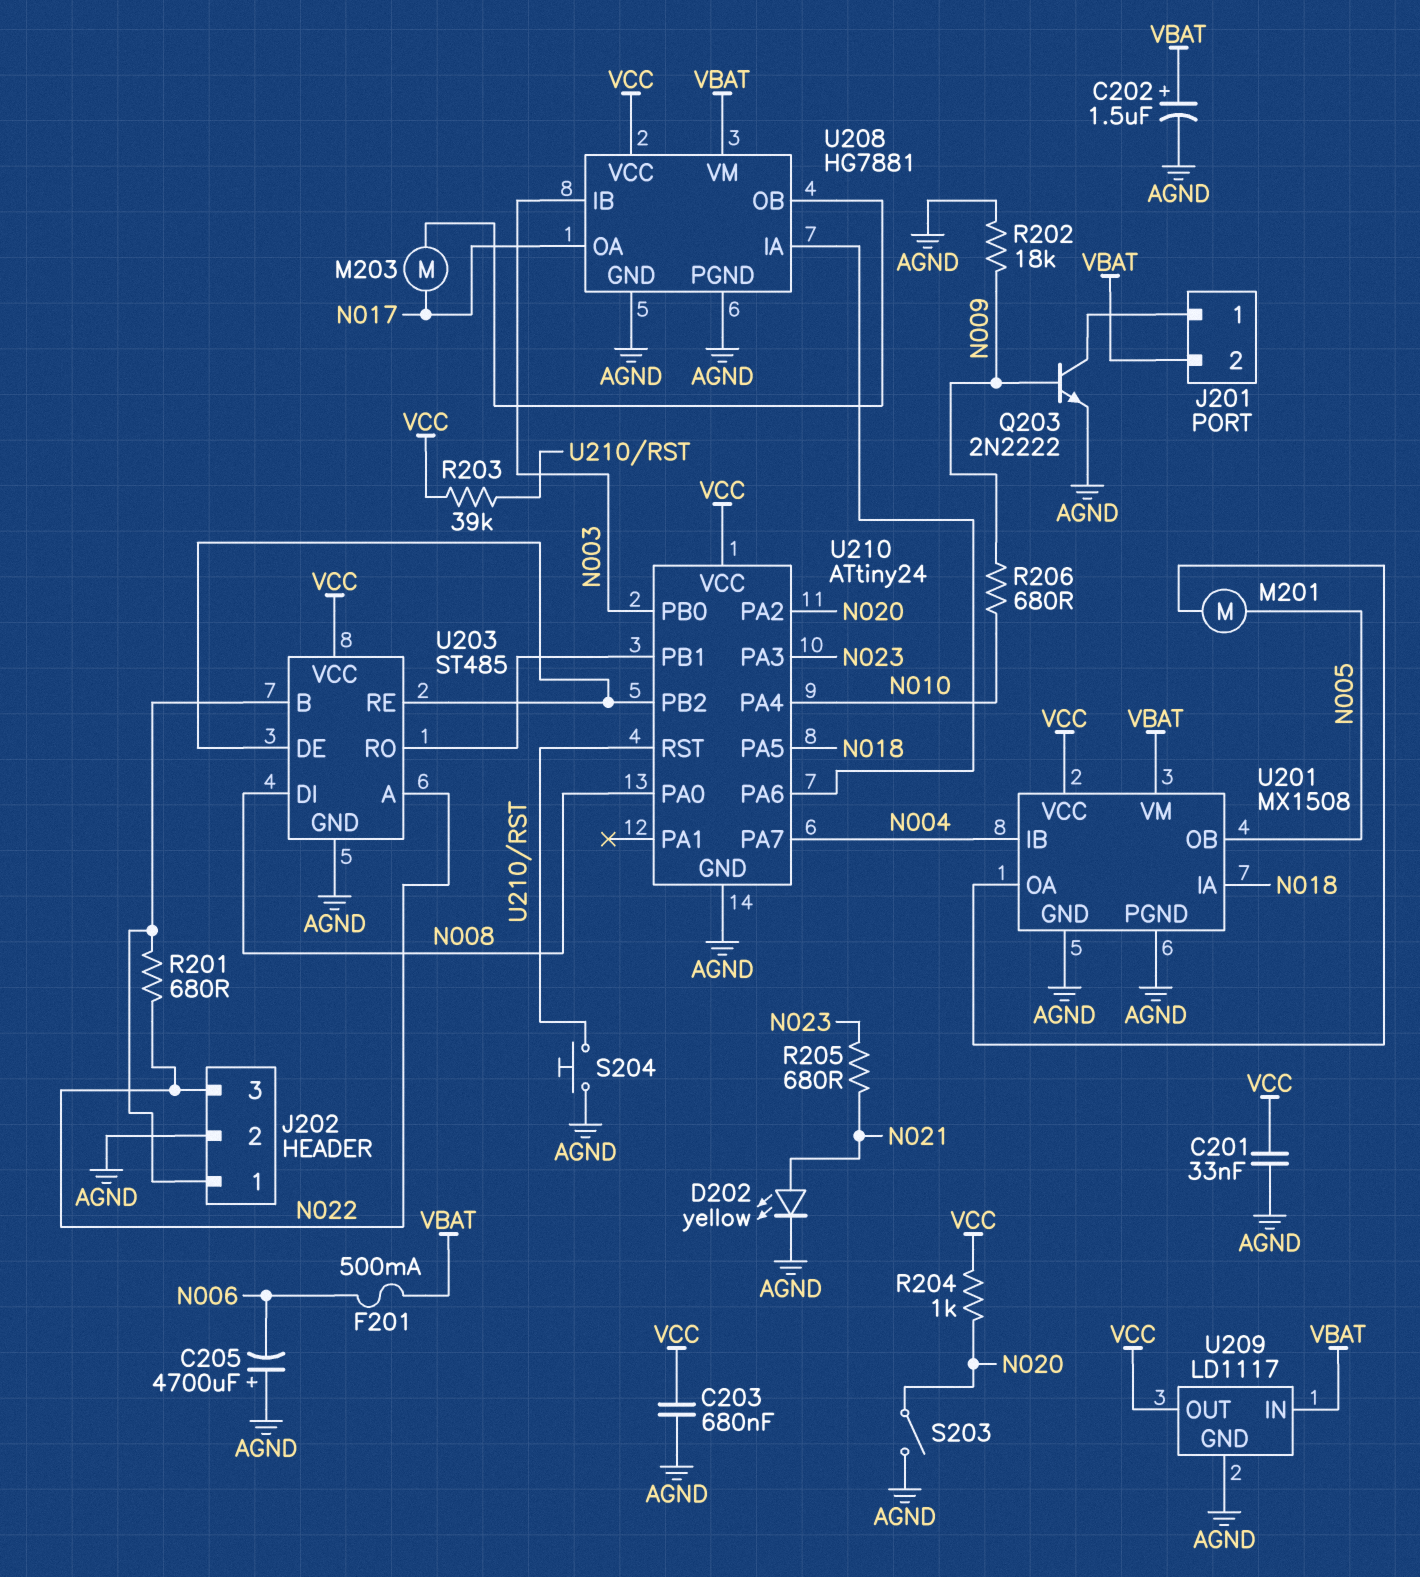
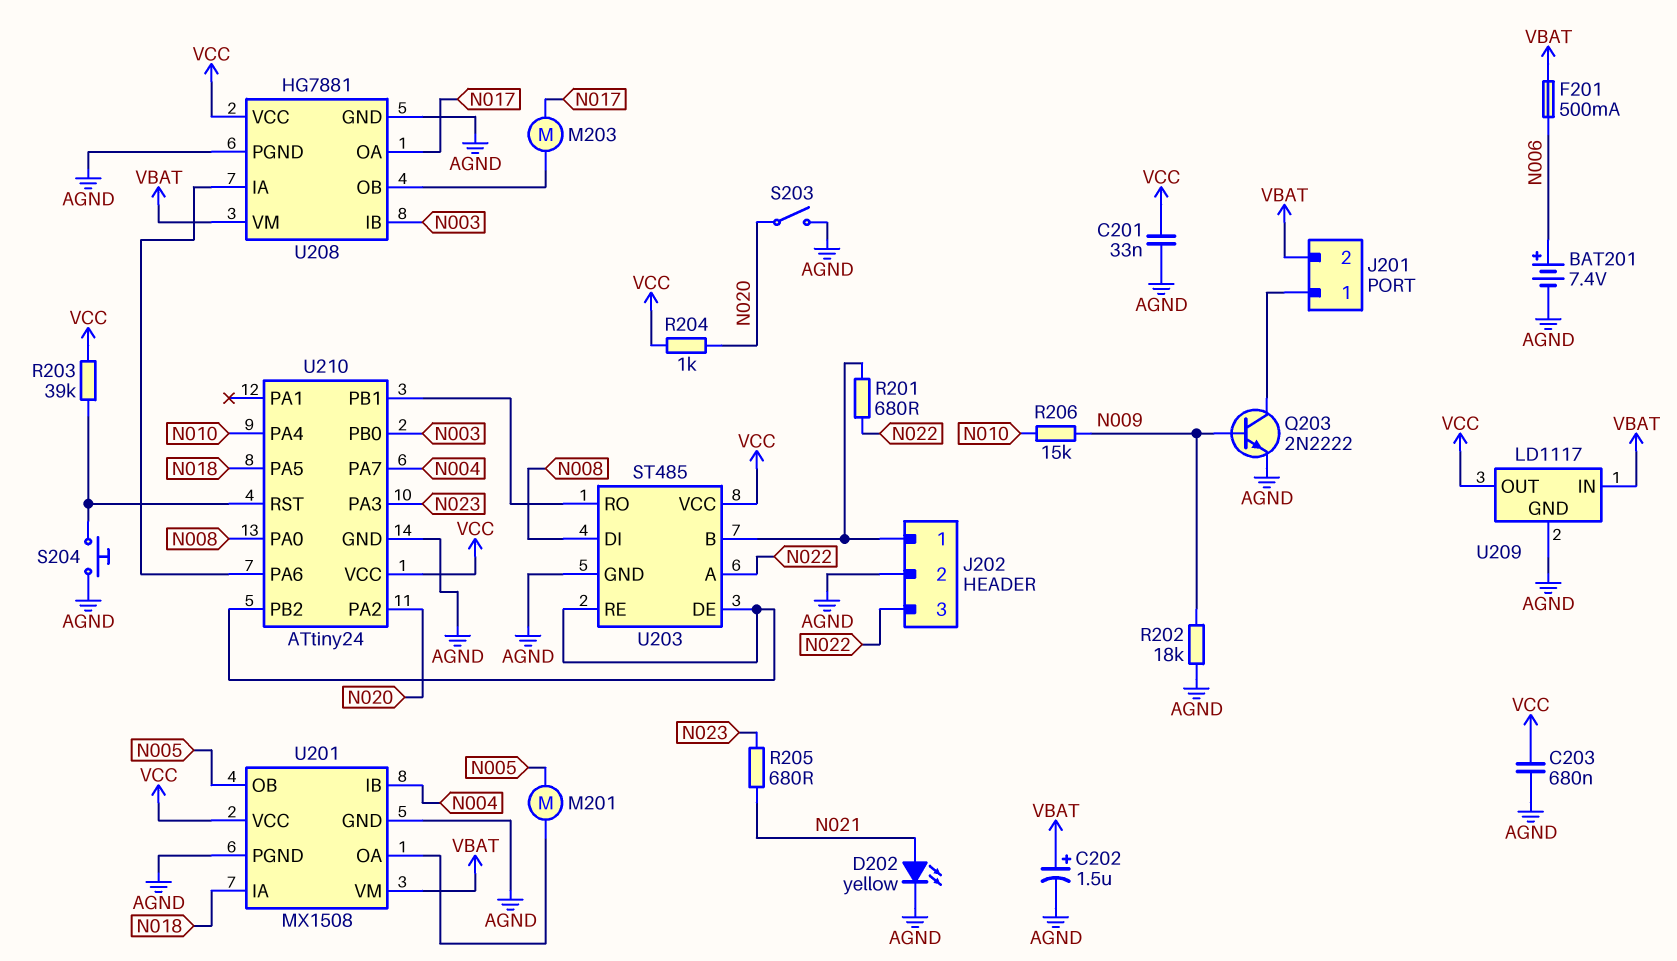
BAT201: none -> 7.4V (plus N006, minus AGND)
C205: 4700uF (plus AGND, minus N006) -> none
R206: 680 (N009, N010) -> 15k (N009, N010)

